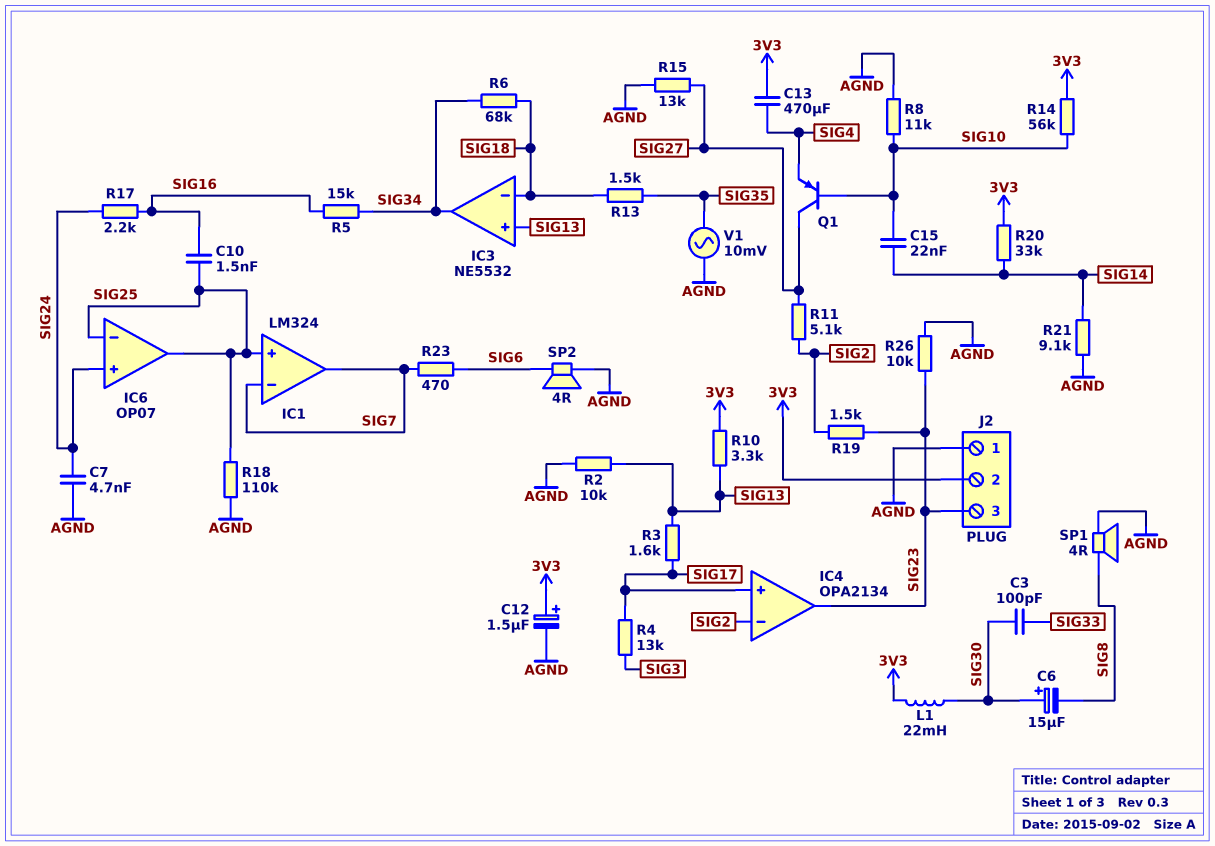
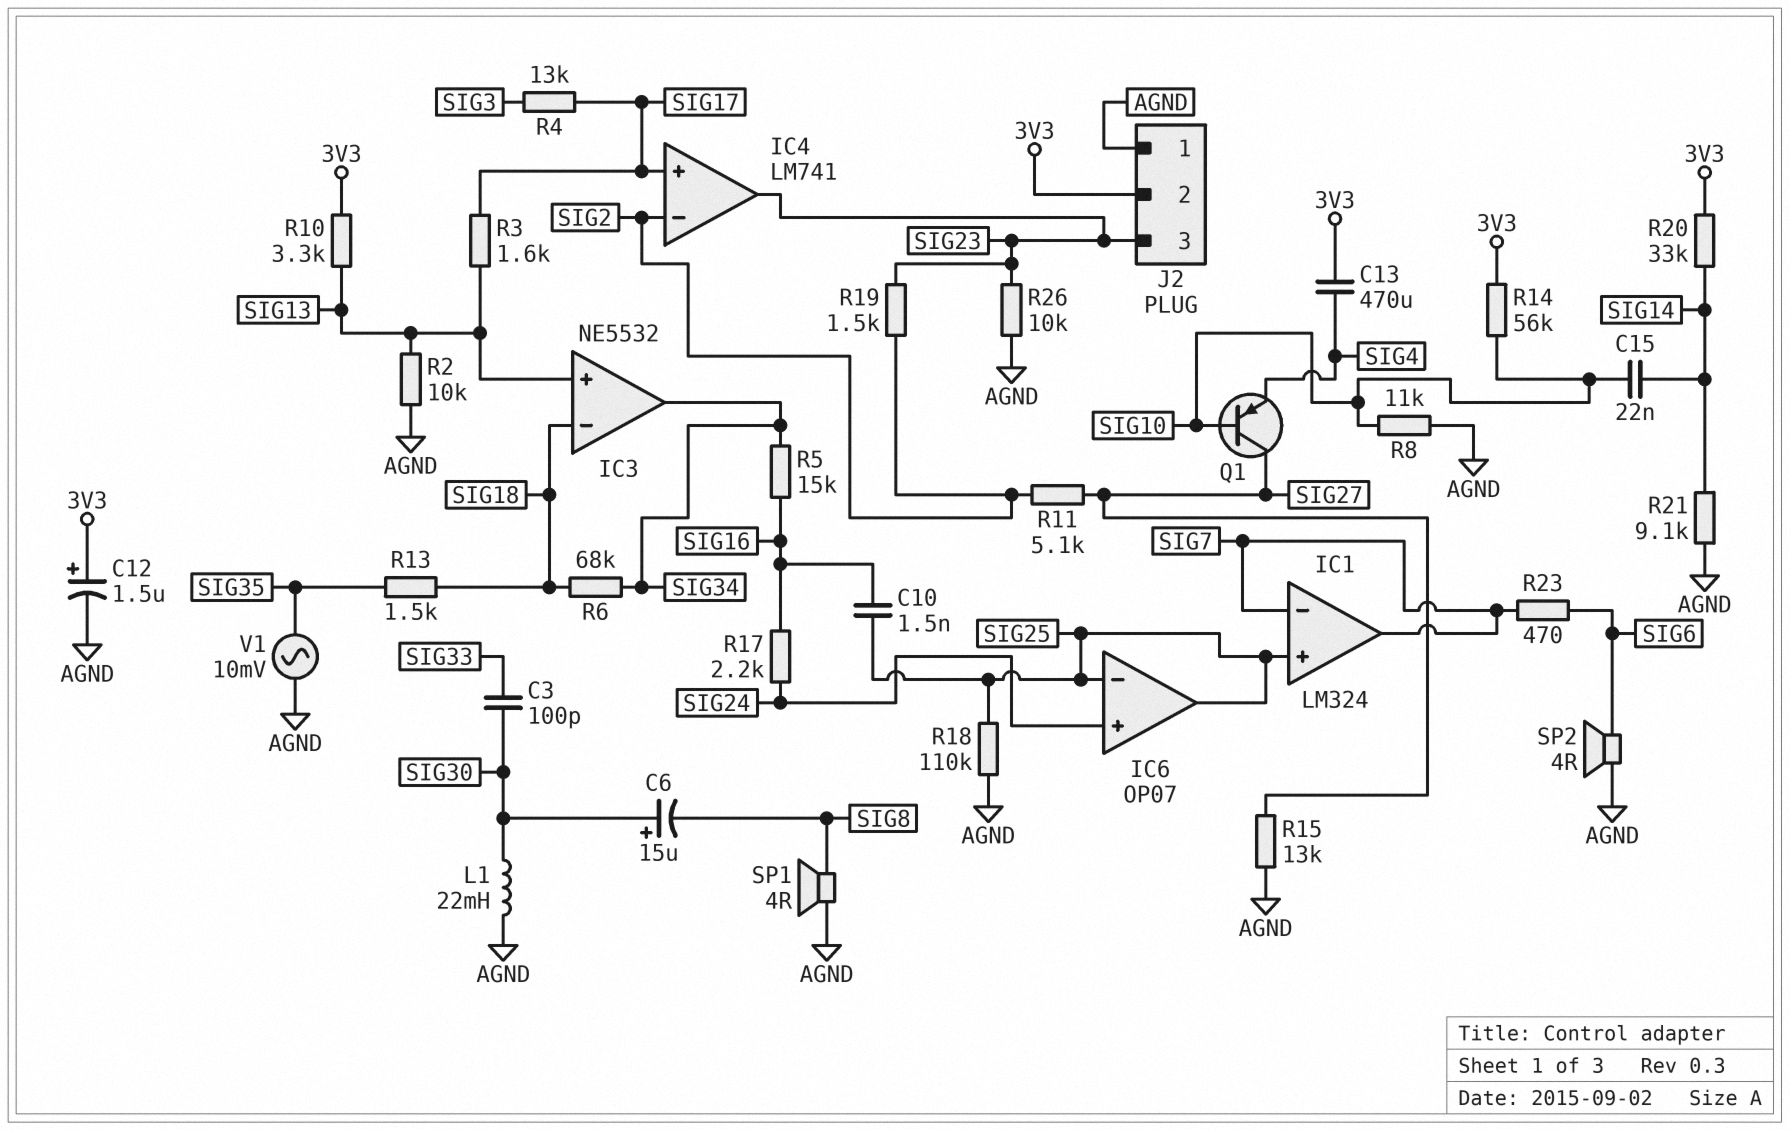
C7: 4.7nF (AGND, SIG24) -> none
IC4: OPA2134 -> LM741
L1: 22mH (3V3, SIG30) -> 22mH (AGND, SIG30)

